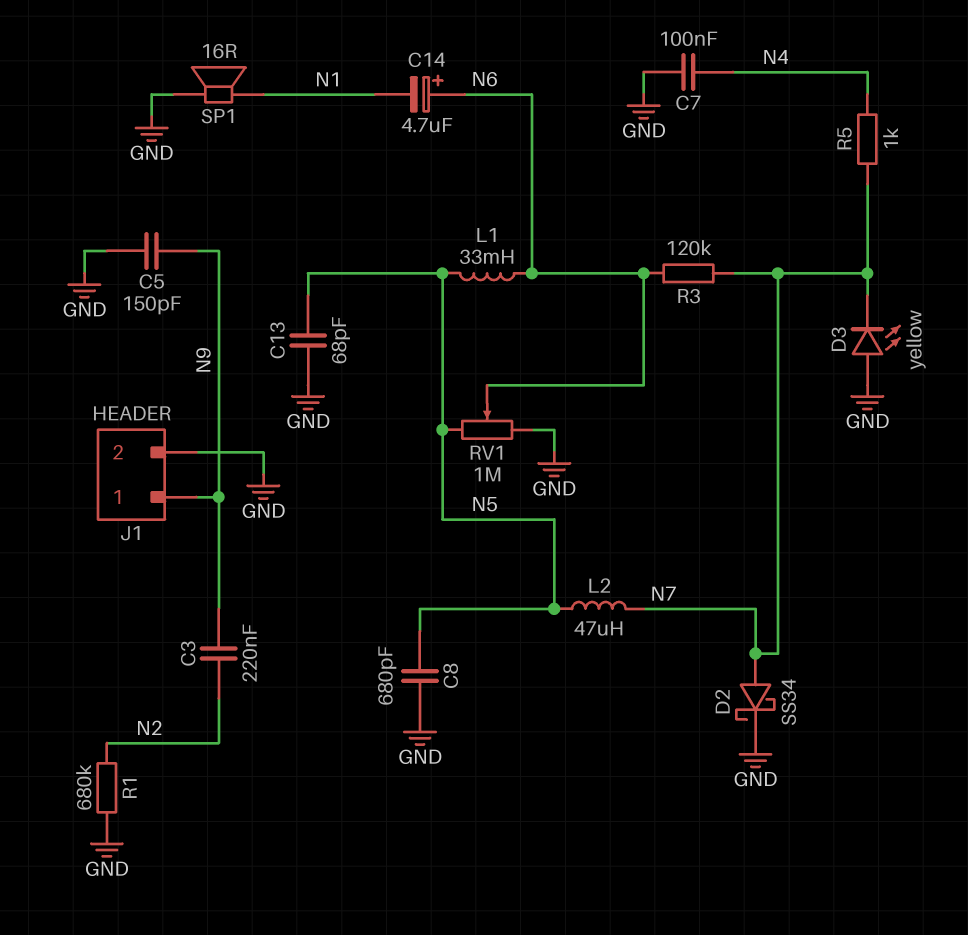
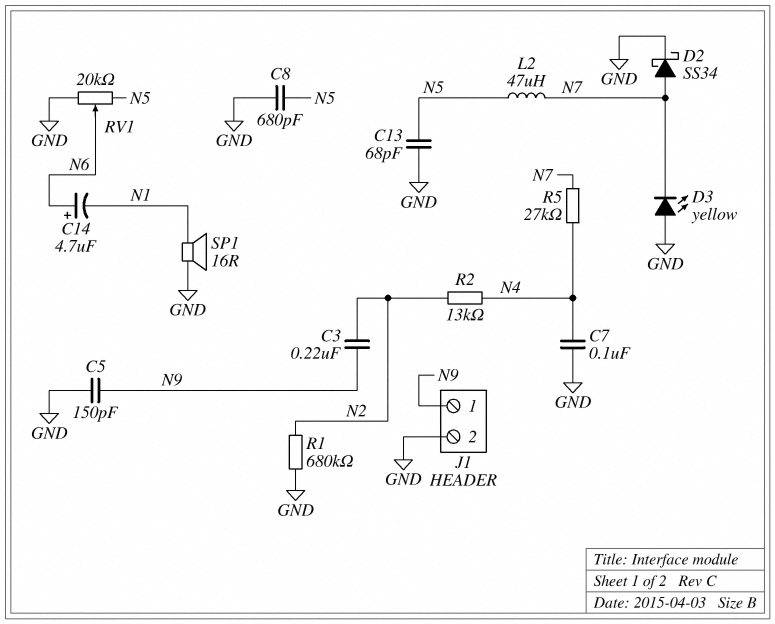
L1: 33mH (N5, N6) -> none
R2: none -> 13k (N2, N4)
R3: 120k (N6, N7) -> none
R5: 1k (N4, N7) -> 27k (N4, N7)
RV1: 1M (GND, N5, wiper N6) -> 20k (GND, N5, wiper N6)

